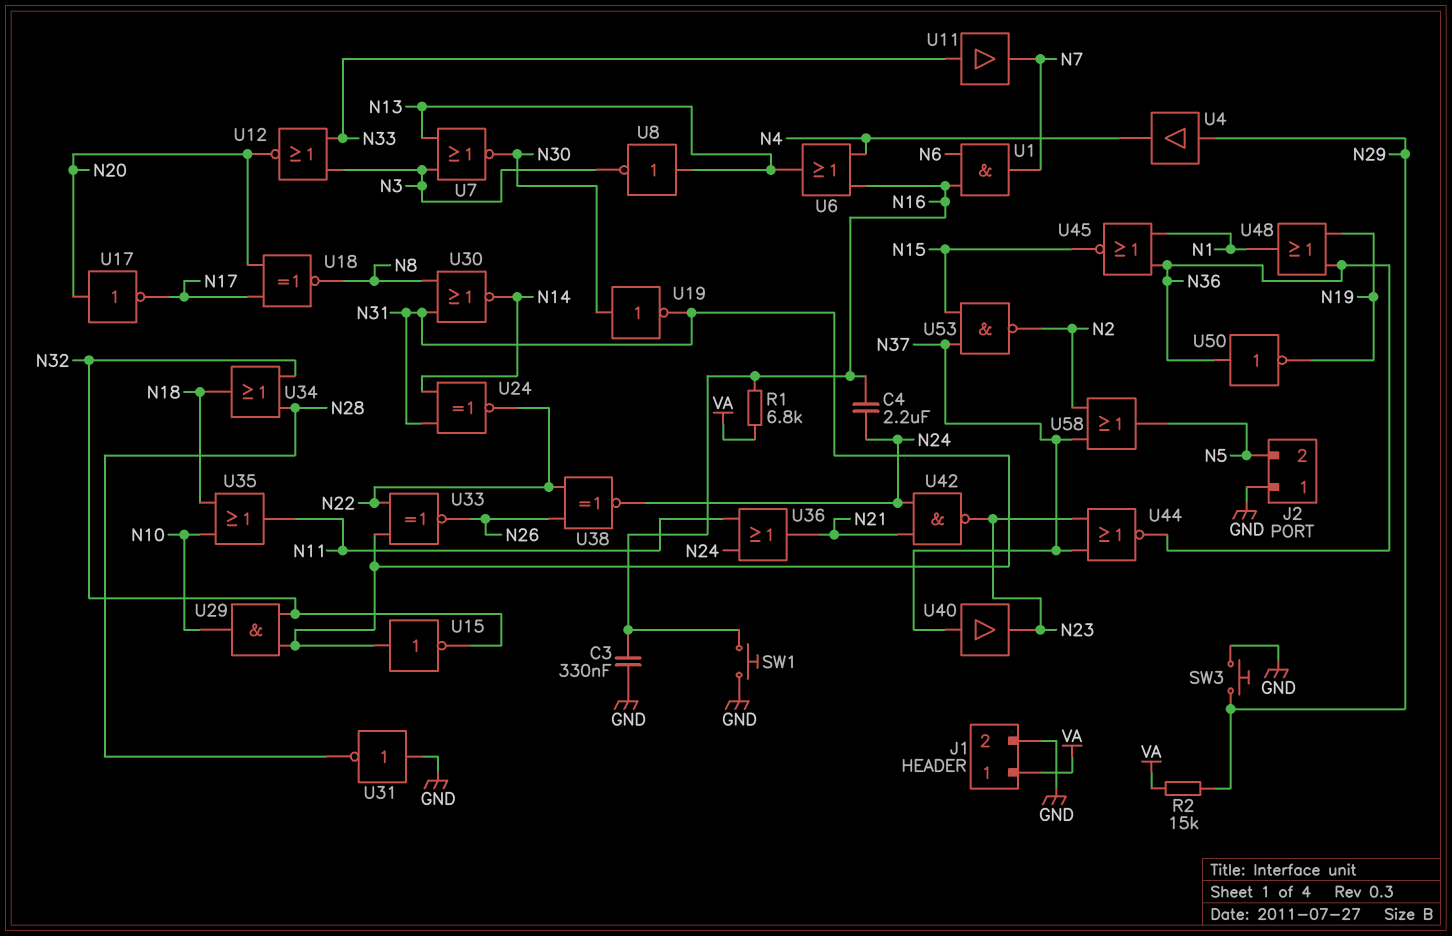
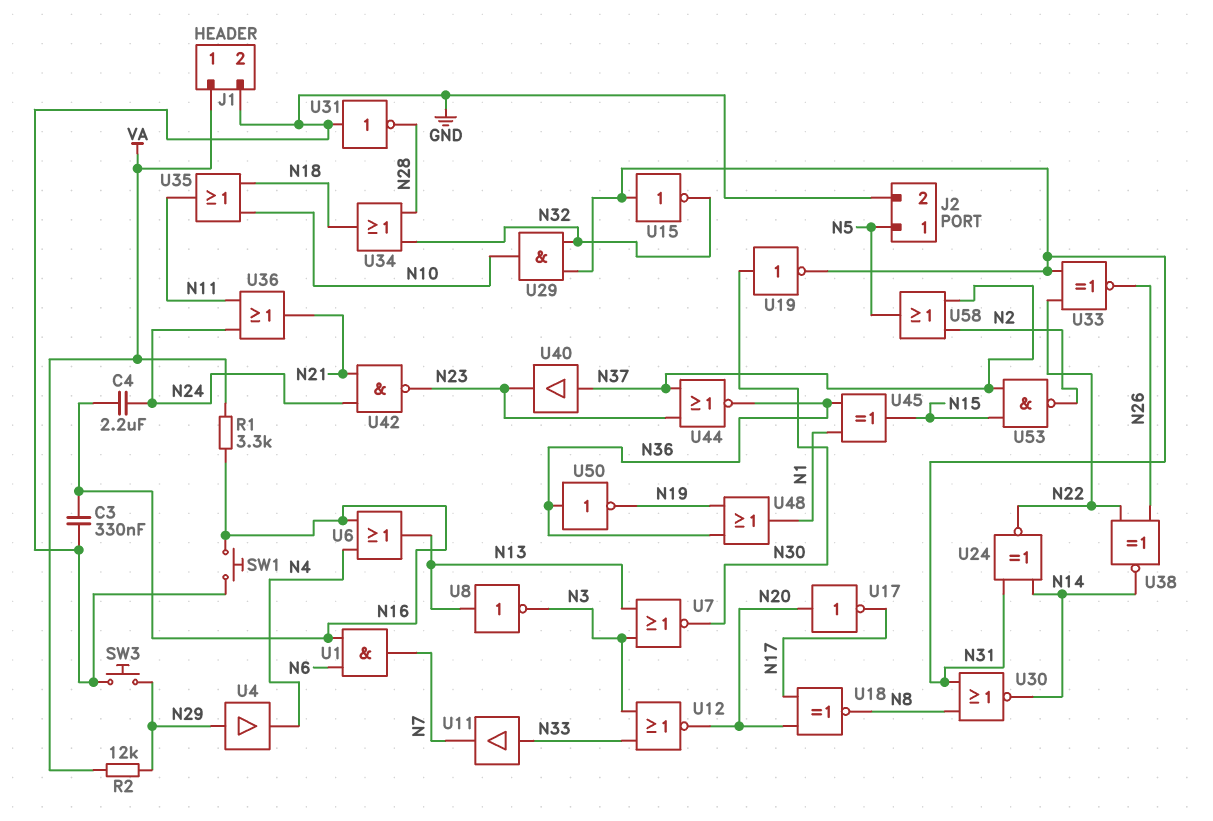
J2 pin 1: GND -> N5
J2 pin 2: N5 -> GND
R1: 6.8k (N16, VA) -> 3.3k (N16, VA)
R2: 15k (N29, VA) -> 12k (N29, VA)
U38: XNOR (in N22, in N26, out N24) -> XNOR (in N22, in N26, out N14)
U45: NOR (in N1, in N36, out N15) -> XOR (in N1, in N36, out N15)

